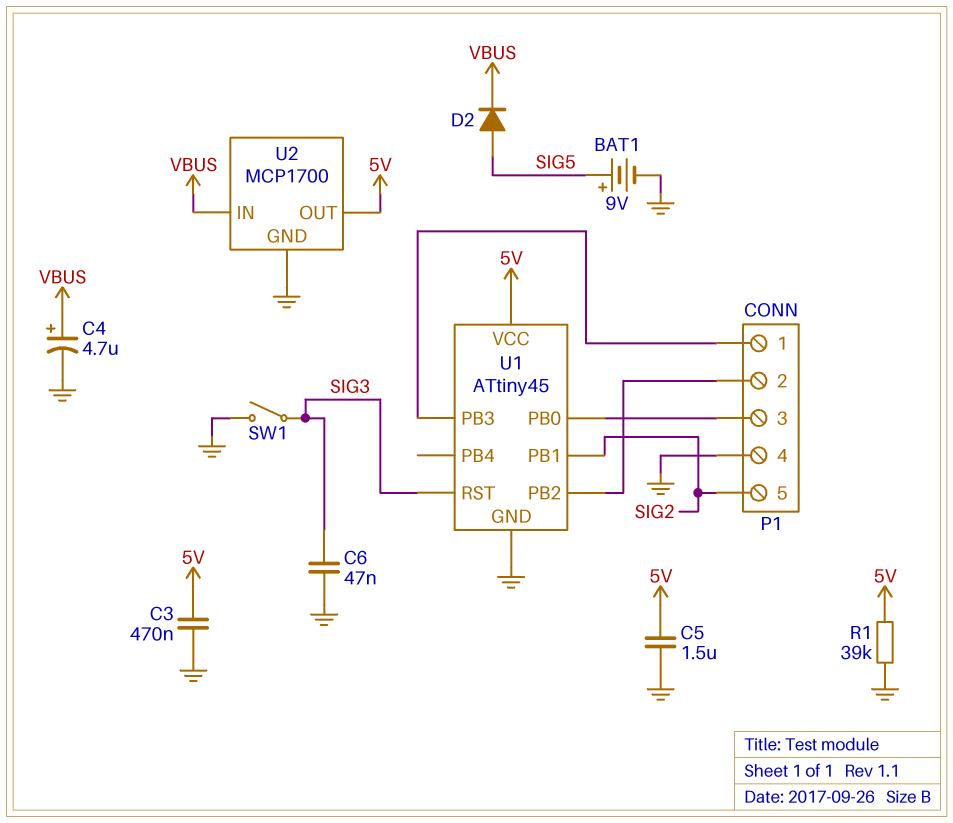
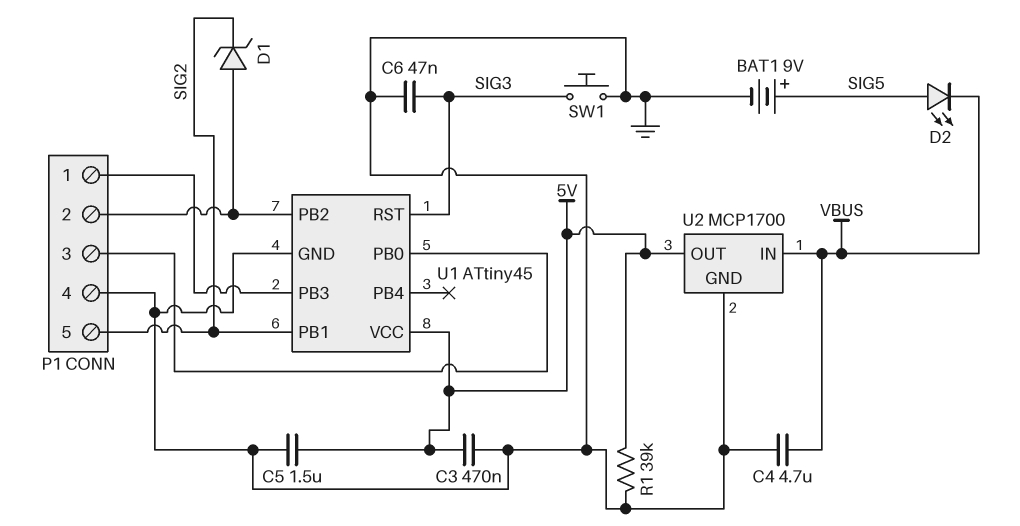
C4: 4.7uF (plus VBUS, minus GND) -> 4.7uF (GND, VBUS)
D1: none -> zener (A P1/2, K SIG2)
D2: diode (A SIG5, K VBUS) -> LED (A SIG5, K VBUS)
SW1: switch (GND, SIG3) -> button (GND, SIG3)

